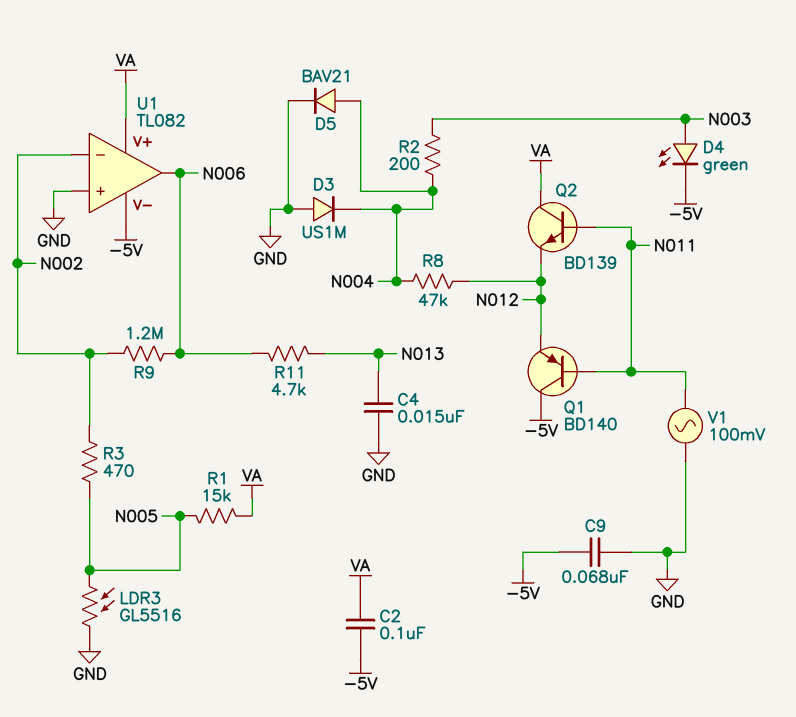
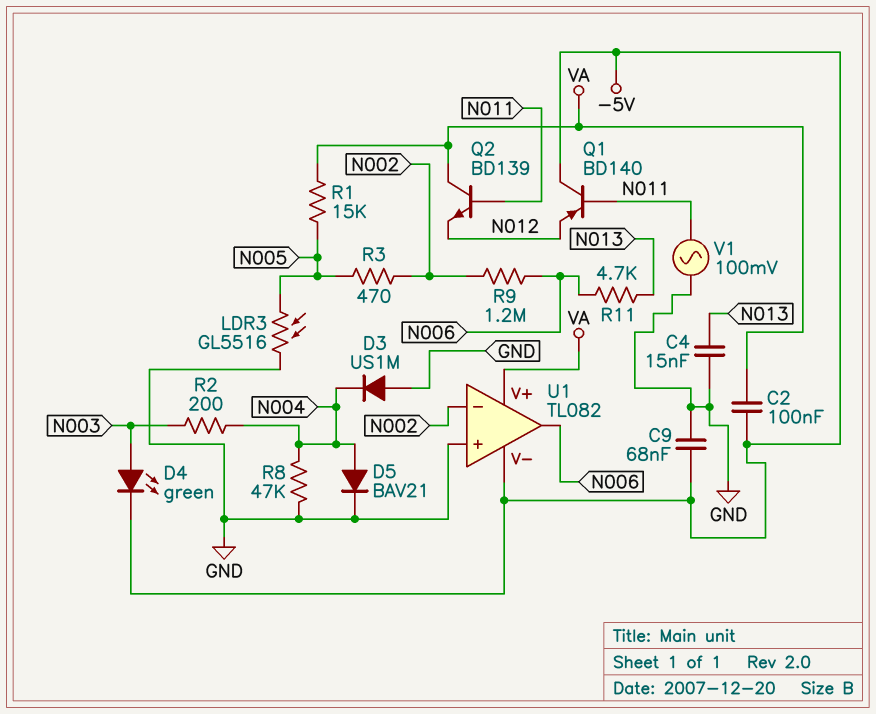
R8: 47k (N004, N012) -> 47k (GND, N004)

